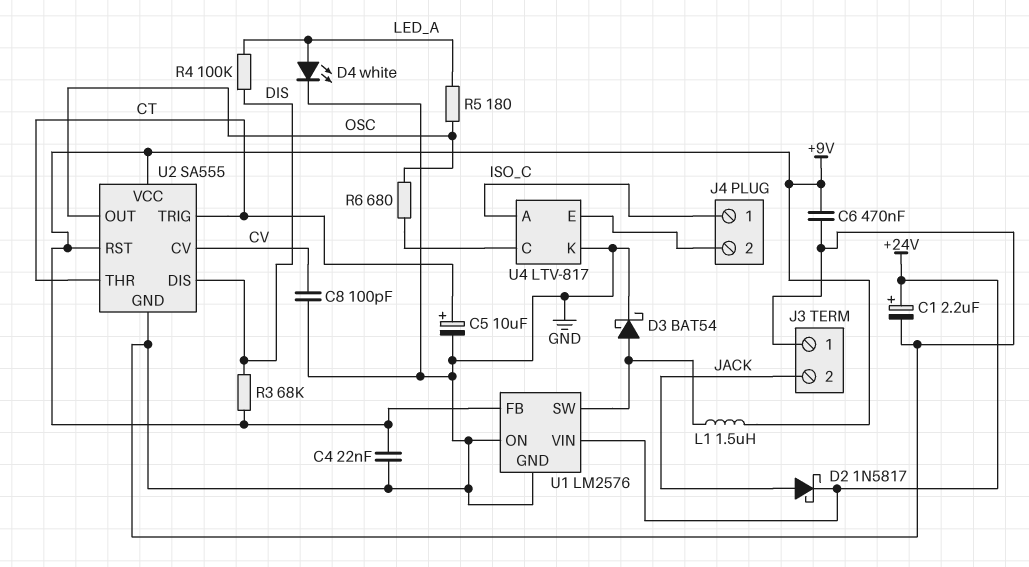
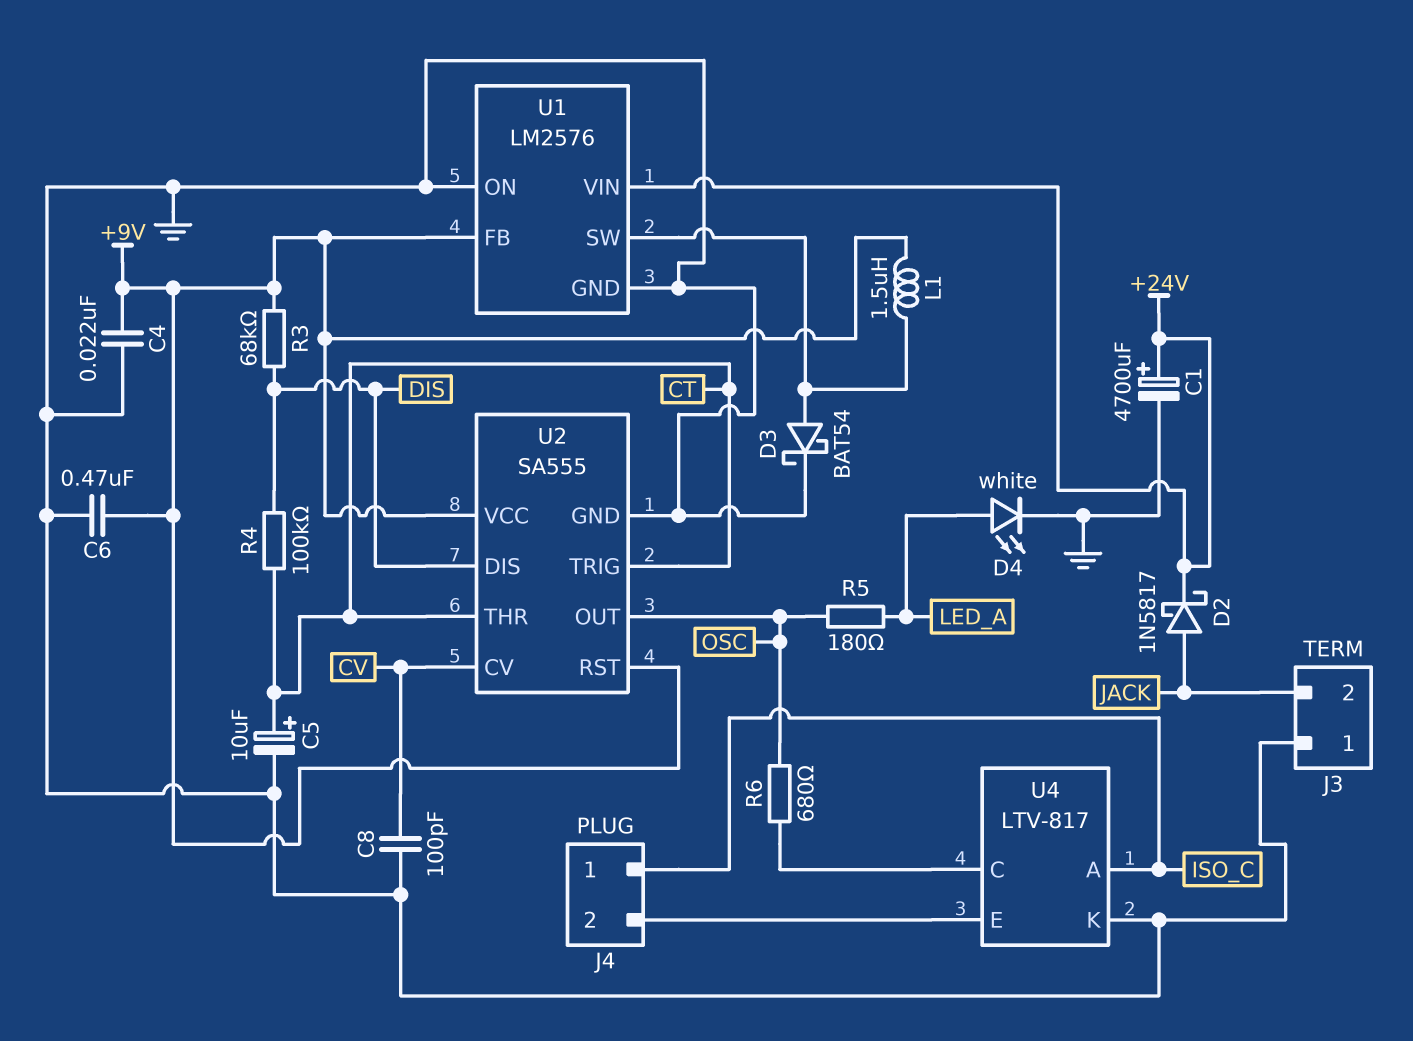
C1: 2.2uF (plus +24V, minus GND) -> 4700uF (plus +24V, minus GND)
R4: 100k (DIS, LED_A) -> 100k (CT, DIS)

